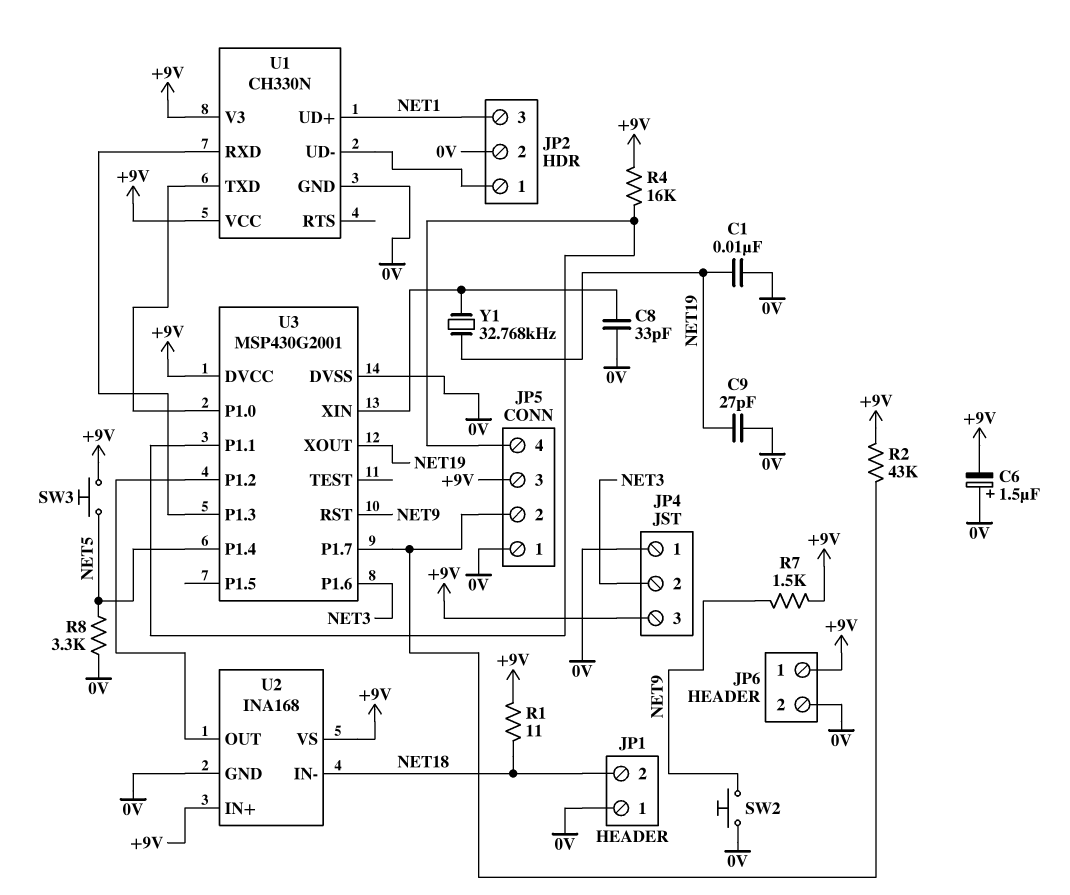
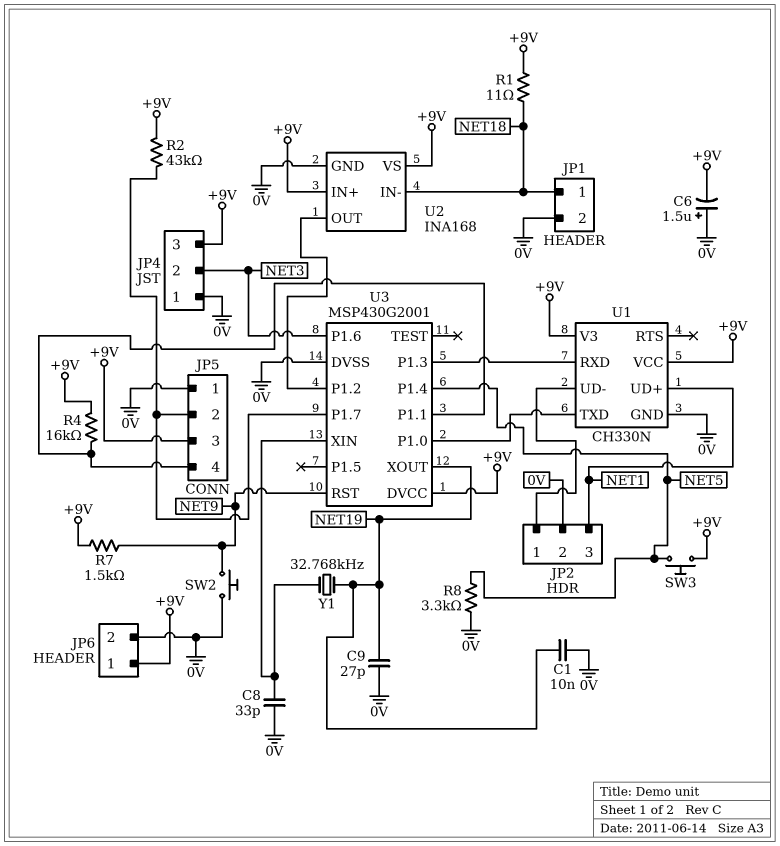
JP1 pin 1: 0V -> NET18
JP1 pin 2: NET18 -> 0V

